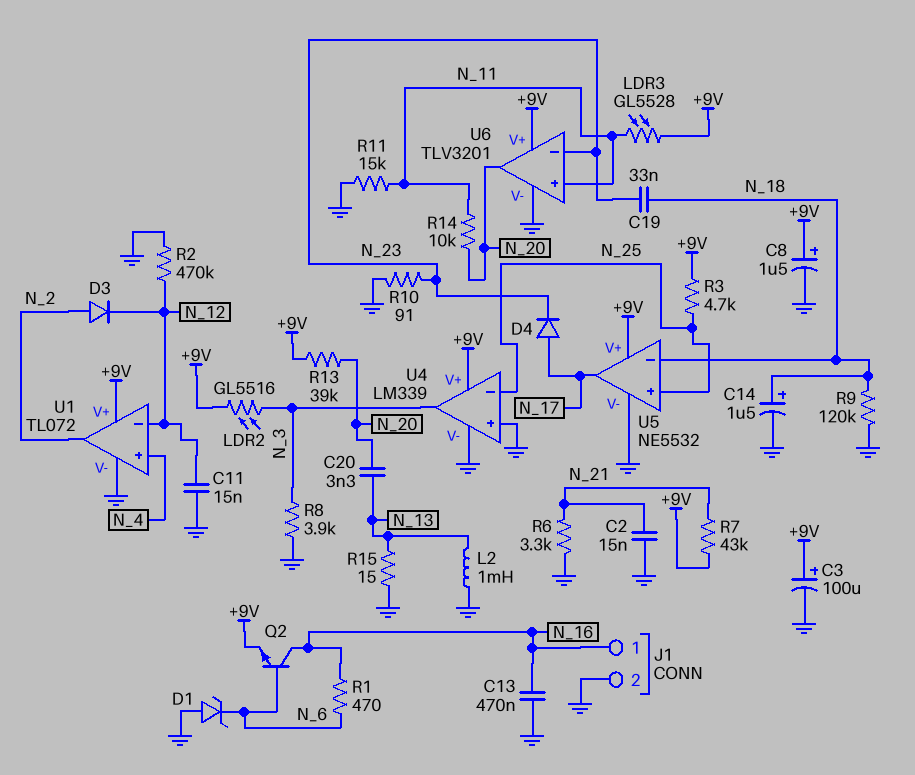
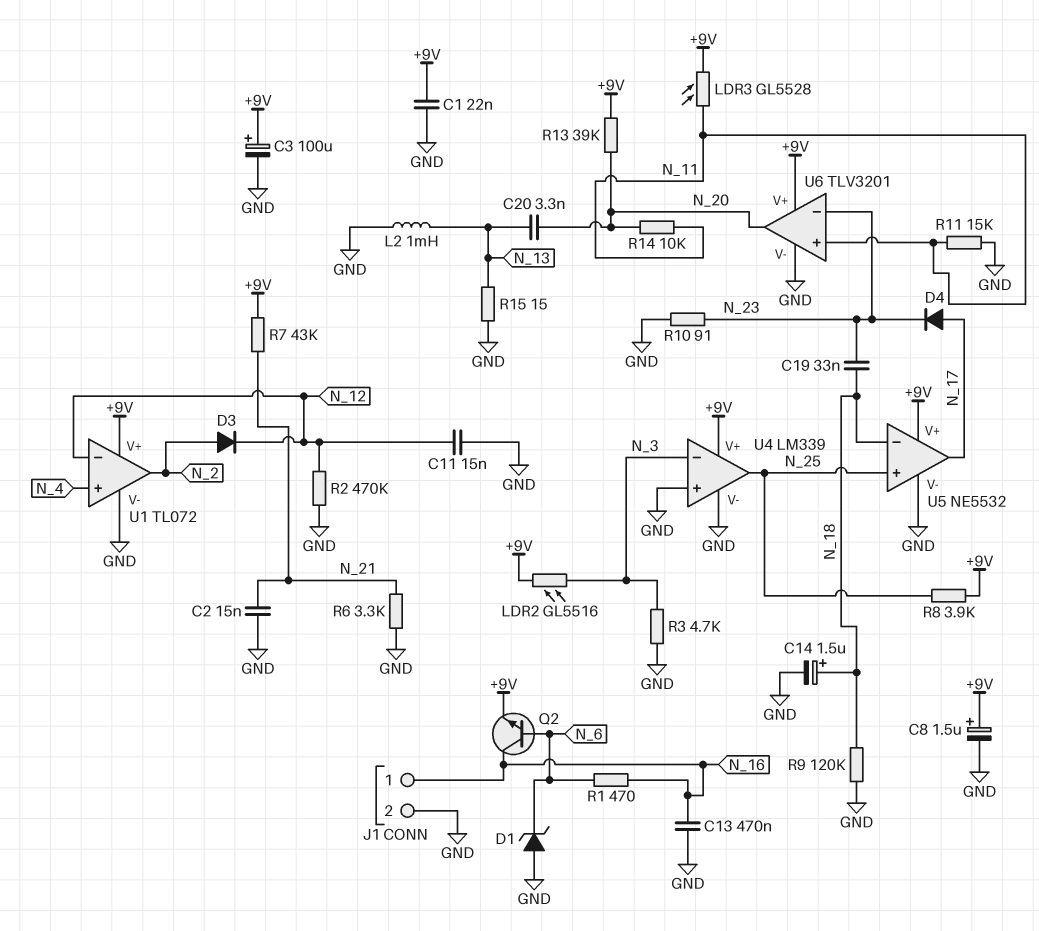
C1: none -> 22nF (+9V, GND)
R3: 4.7k (+9V, N_25) -> 4.7k (GND, N_3)
R8: 3.9k (GND, N_3) -> 3.9k (+9V, N_25)
U4 pin in-: N_25 -> N_3
U4 pin out: N_3 -> N_25

